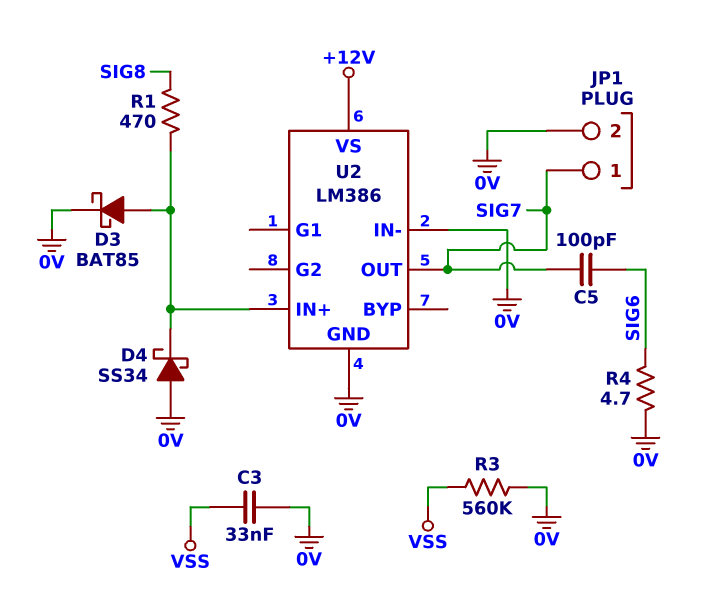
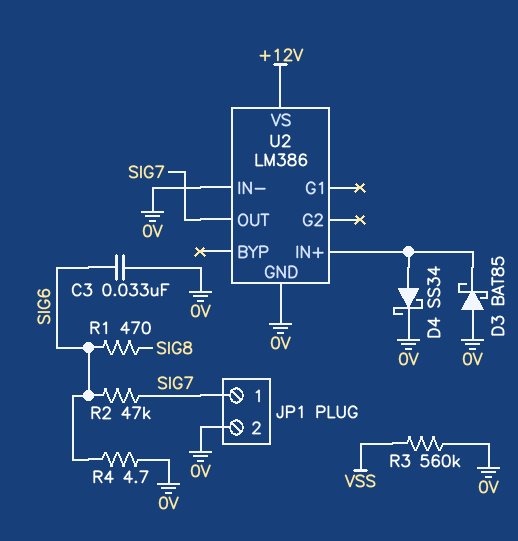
C3: 33nF (0V, VSS) -> 33nF (0V, SIG6)
C5: 100pF (SIG6, SIG7) -> none
D3: schottky BAT85 (A U2/IN+, K 0V) -> schottky BAT85 (A 0V, K U2/IN+)
D4: schottky SS34 (A 0V, K U2/IN+) -> schottky SS34 (A U2/IN+, K 0V)
R1: 470 (SIG8, U2/IN+) -> 470 (SIG6, SIG8)
R2: none -> 47k (SIG6, SIG7)

